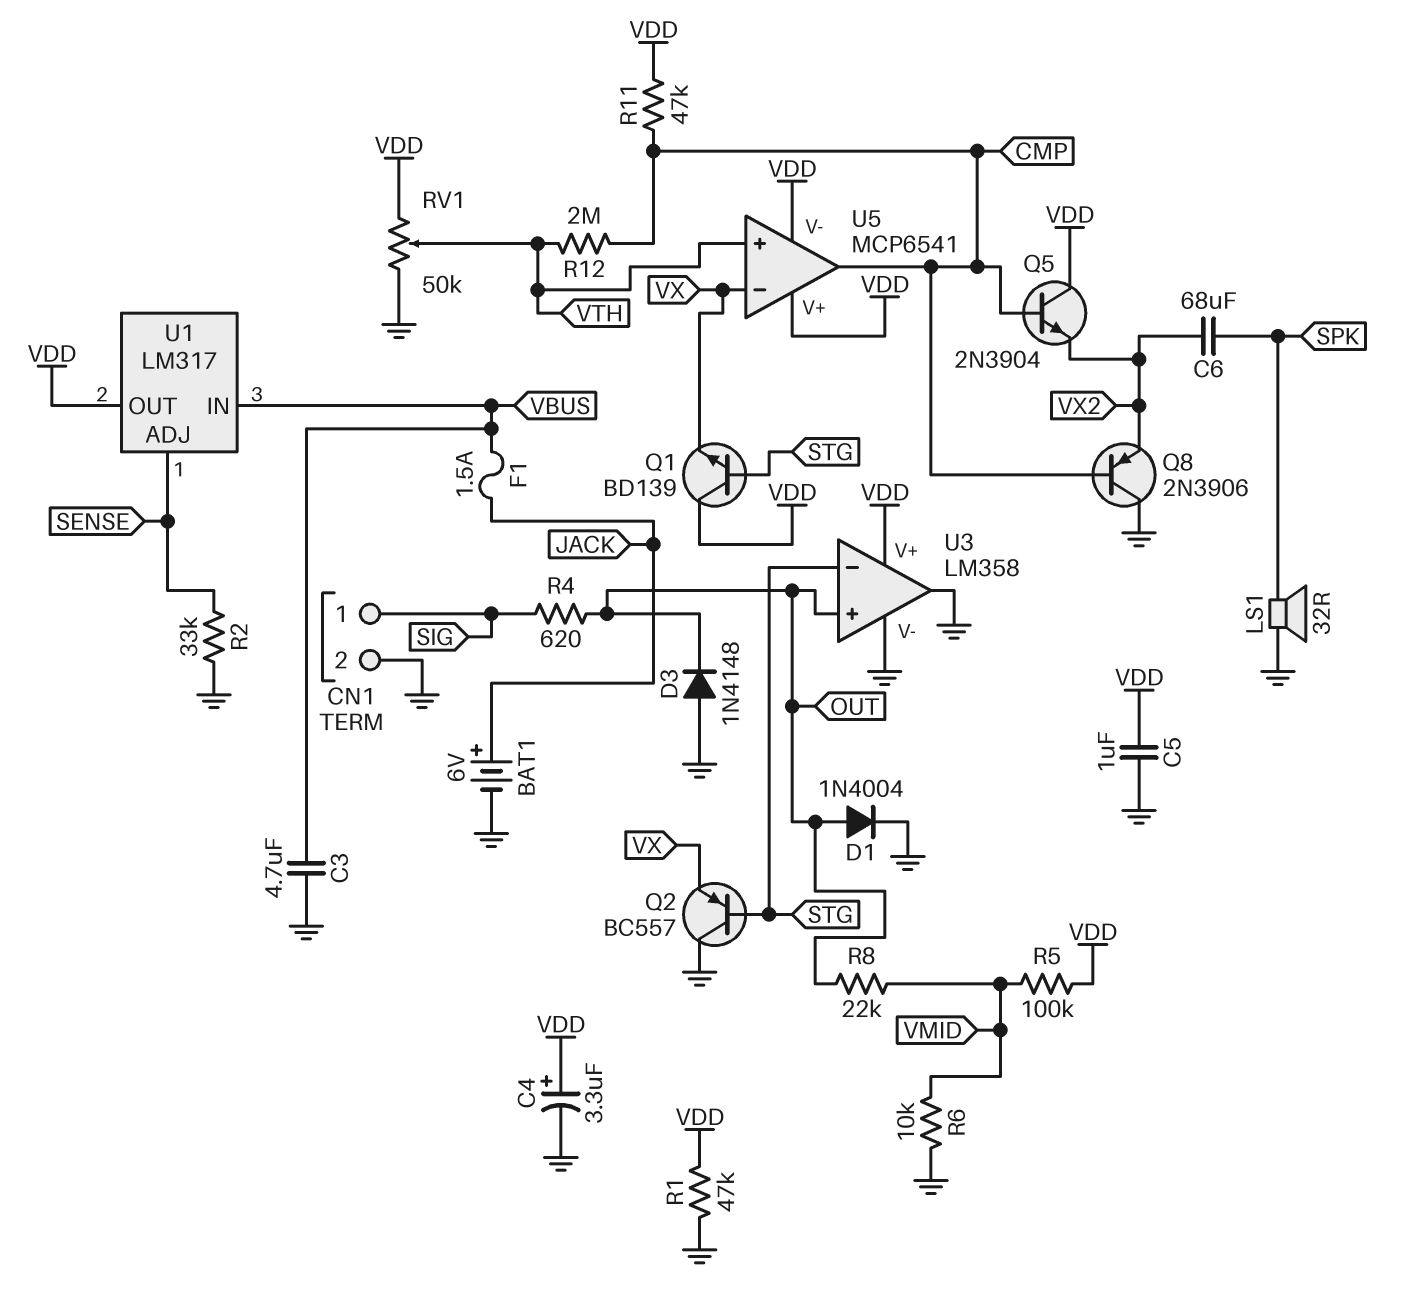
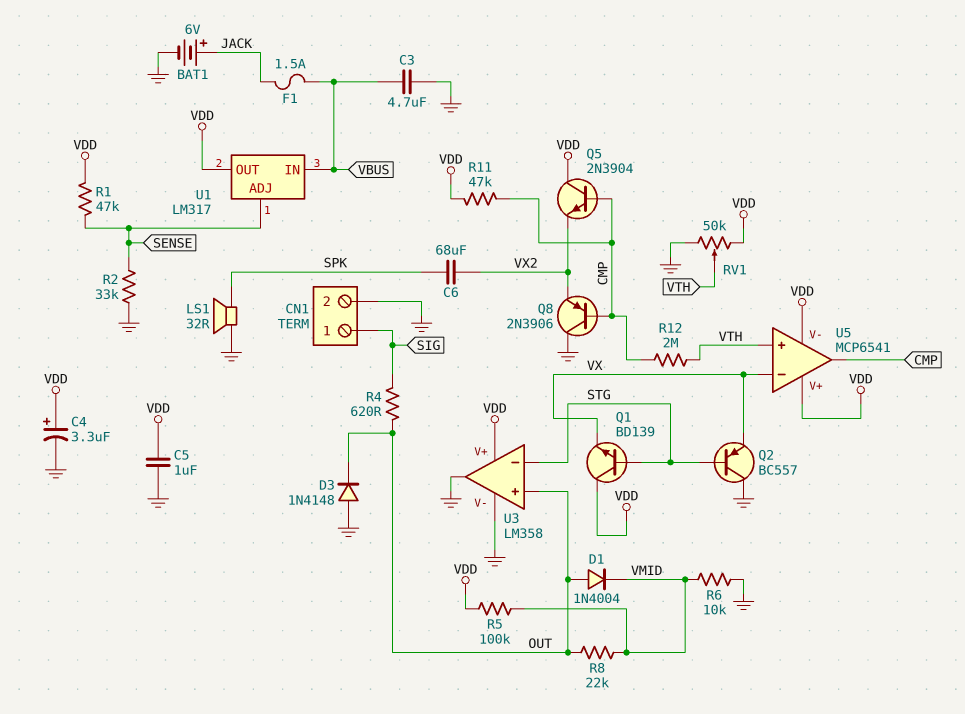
D1: diode 1N4004 (A OUT, K GND) -> diode 1N4004 (A OUT, K VMID)
R1: 47k (GND, VDD) -> 47k (SENSE, VDD)

